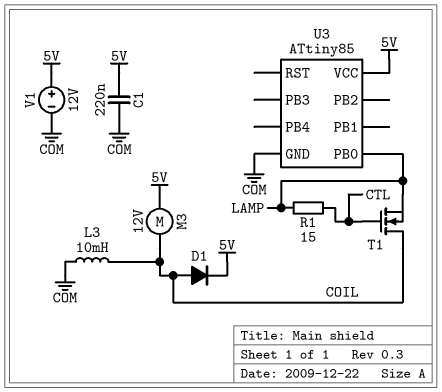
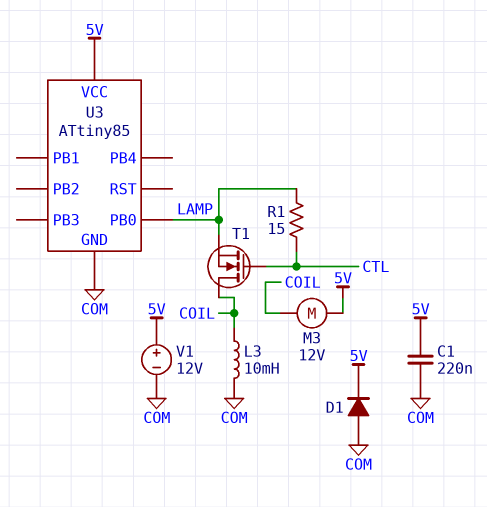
D1: diode (A COIL, K 5V) -> diode (A COM, K 5V)

